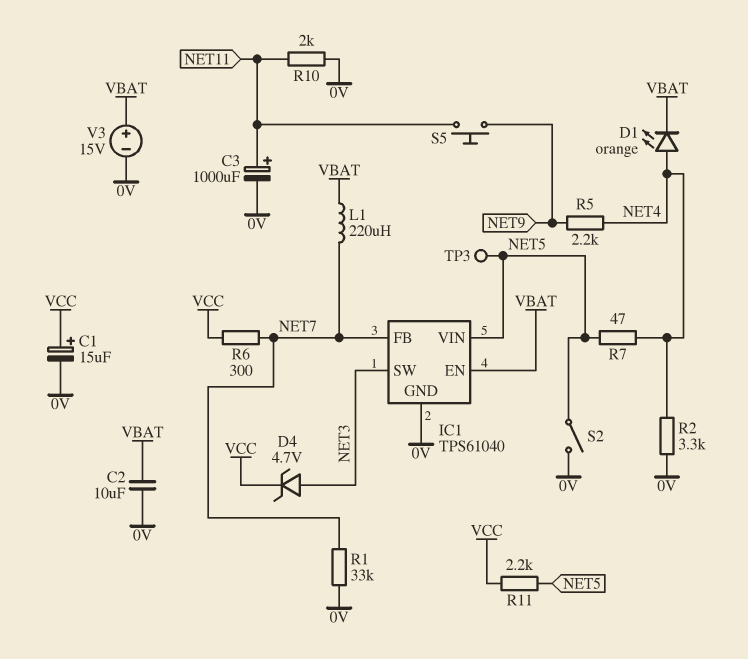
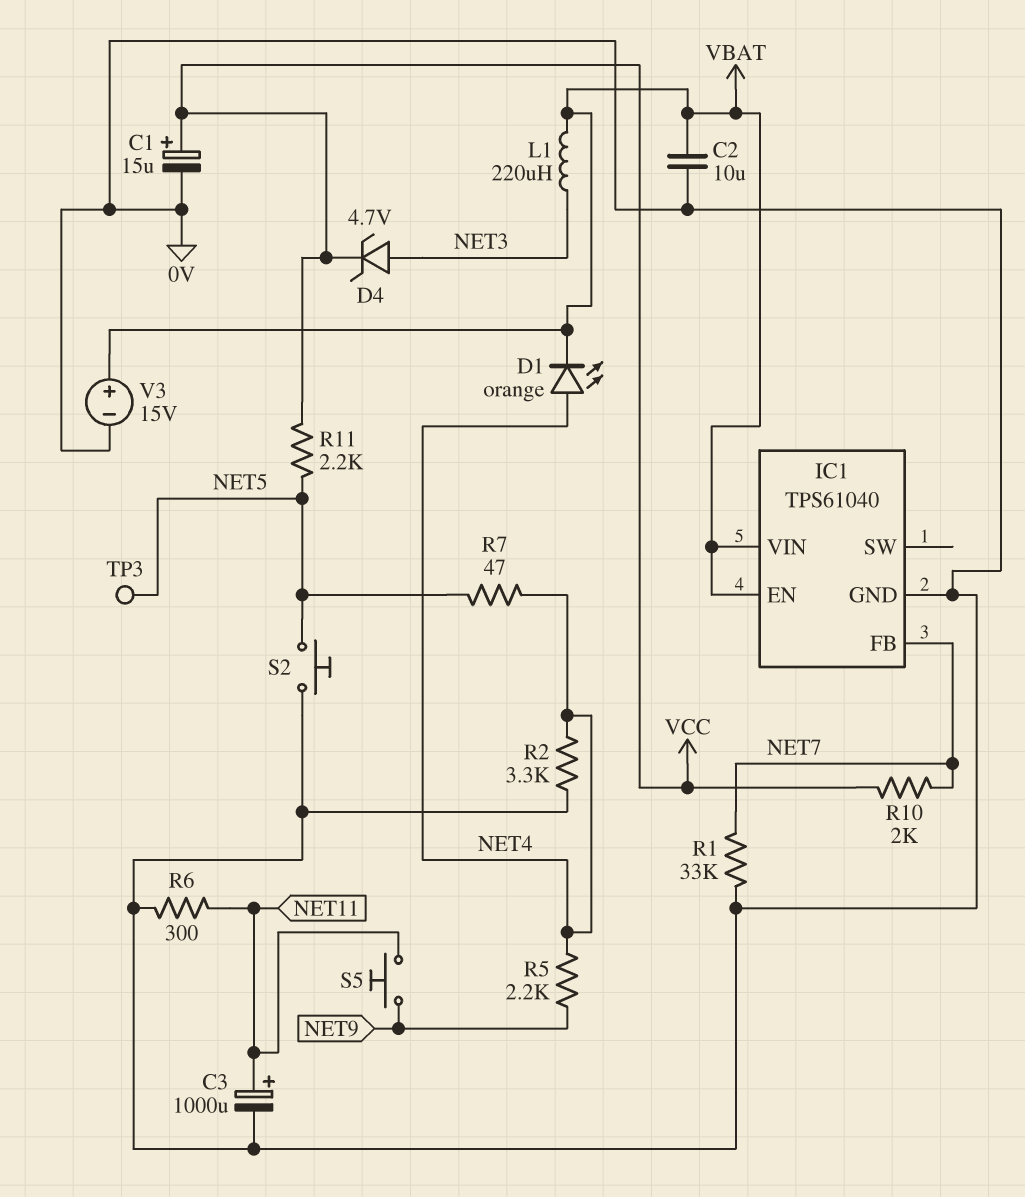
IC1 pin SW: NET3 -> none
IC1 pin VIN: NET5 -> VBAT
L1: 220uH (NET7, VBAT) -> 220uH (NET3, VBAT)
R6: 300 (NET7, VCC) -> 300 (0V, NET11)
R10: 2k (0V, NET11) -> 2k (NET7, VCC)
S2: switch (0V, NET5) -> button (0V, NET5)

